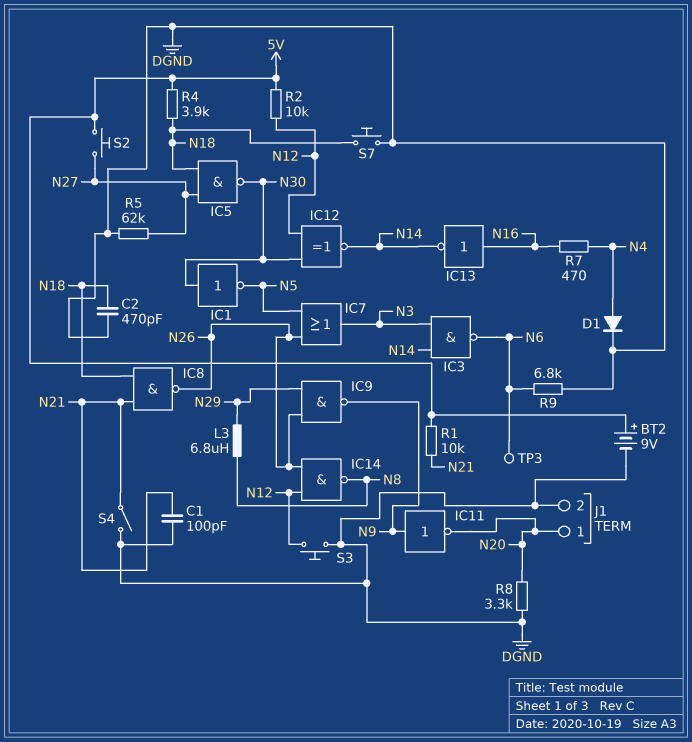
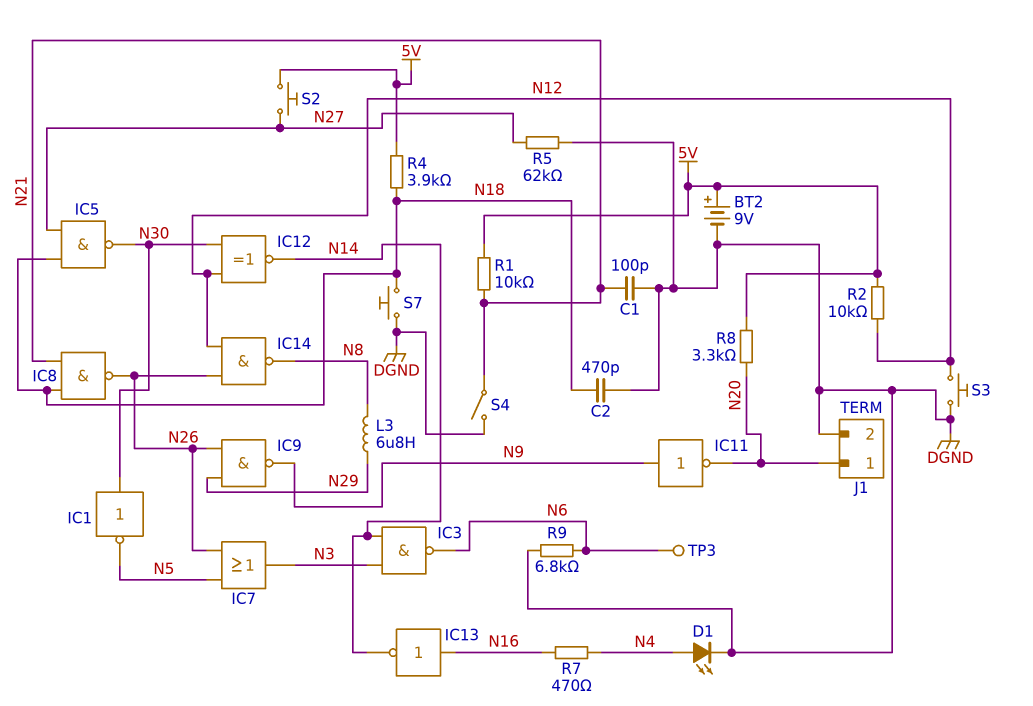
D1: diode (A N4, K DGND) -> LED (A N4, K DGND)
R8: 3.3k (DGND, N20) -> 3.3k (5V, N20)

